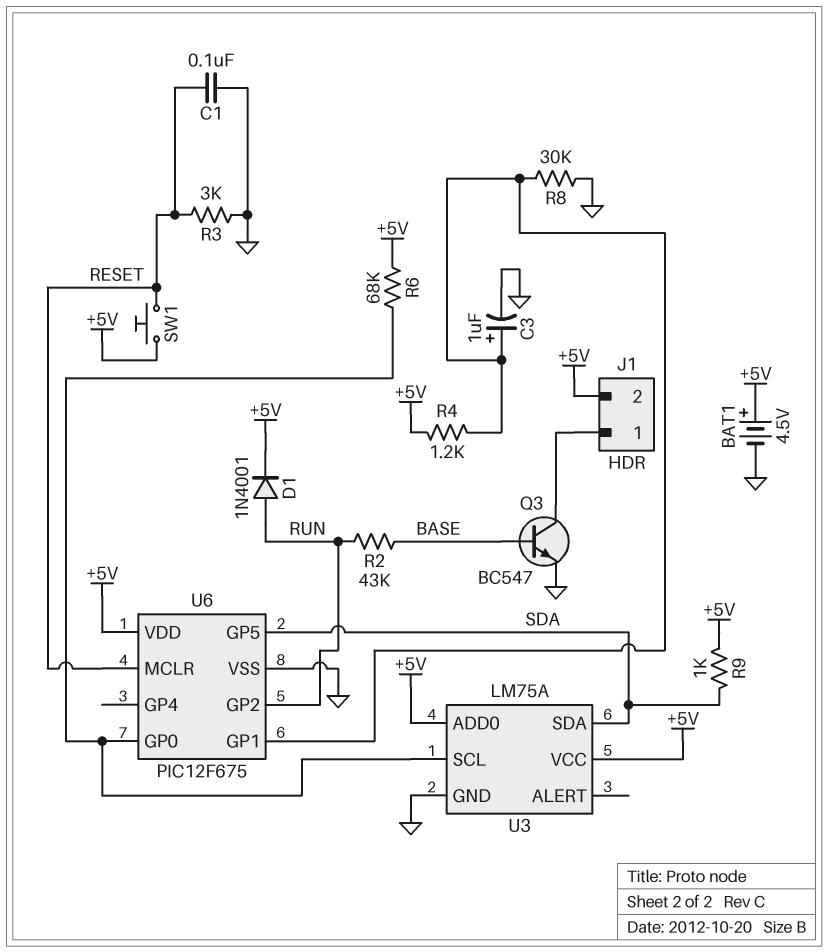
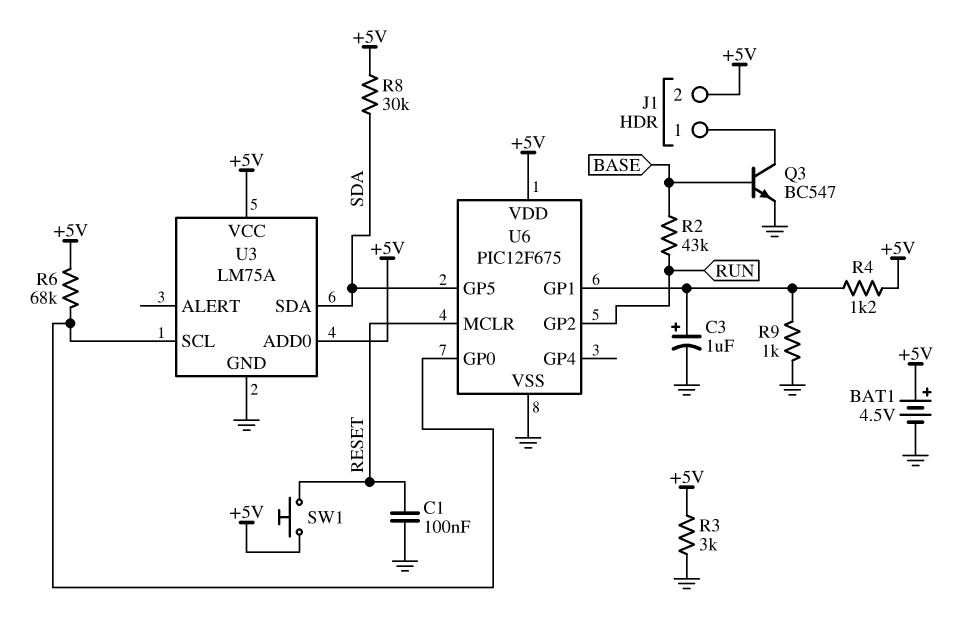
D1: diode 1N4001 (A RUN, K +5V) -> none
R3: 3k (GND, RESET) -> 3k (+5V, GND)
R8: 30k (GND, U6/GP1) -> 30k (+5V, SDA)
R9: 1k (+5V, SDA) -> 1k (GND, U6/GP1)

